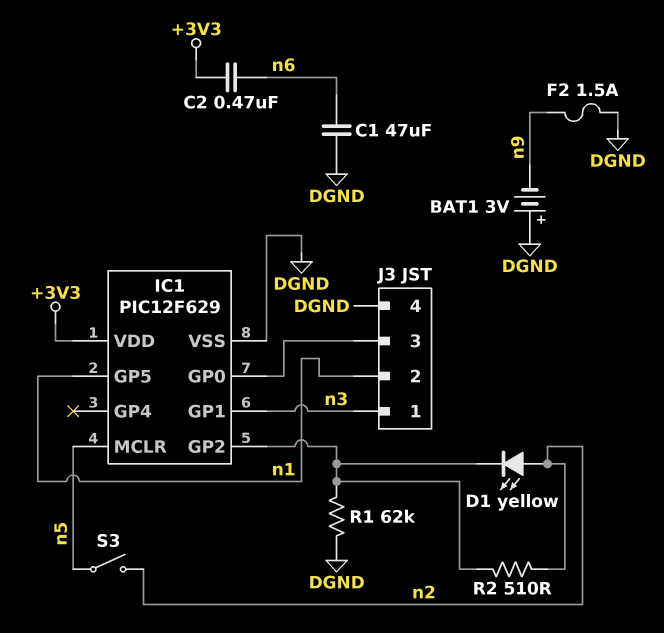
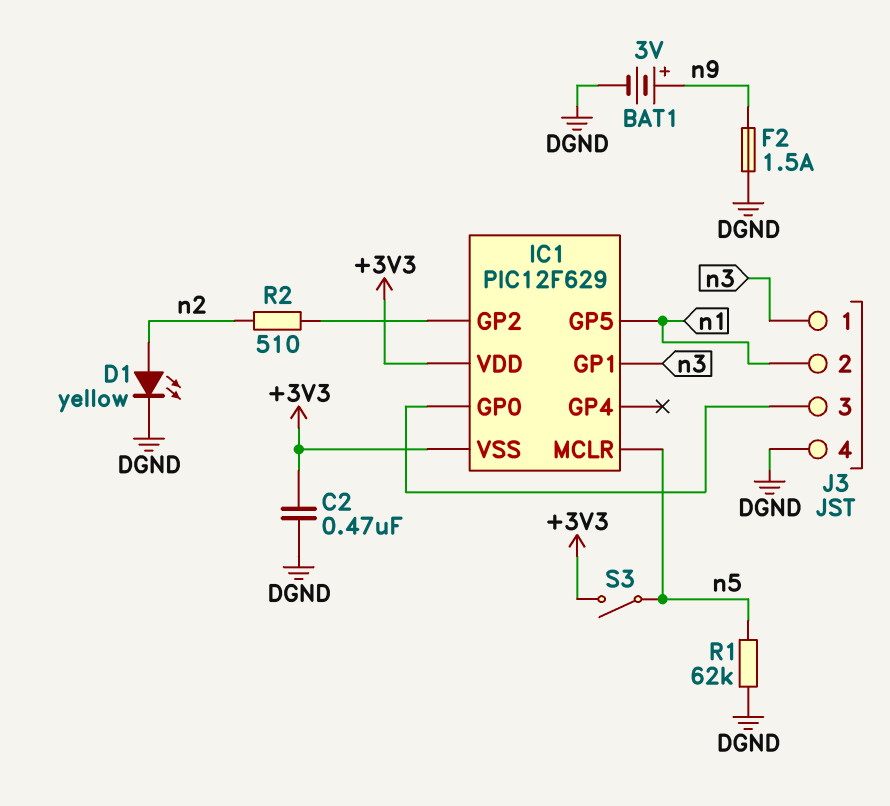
BAT1: 3V (plus DGND, minus n9) -> 3V (plus n9, minus DGND)
C1: 47uF (DGND, n6) -> none
C2: 470nF (+3V3, n6) -> 470nF (+3V3, DGND)
D1: LED yellow (A n2, K IC1/GP2) -> LED yellow (A n2, K DGND)
IC1 pin VSS: DGND -> +3V3
R1: 62k (DGND, IC1/GP2) -> 62k (DGND, n5)
S3: switch (n2, n5) -> switch (+3V3, n5)

